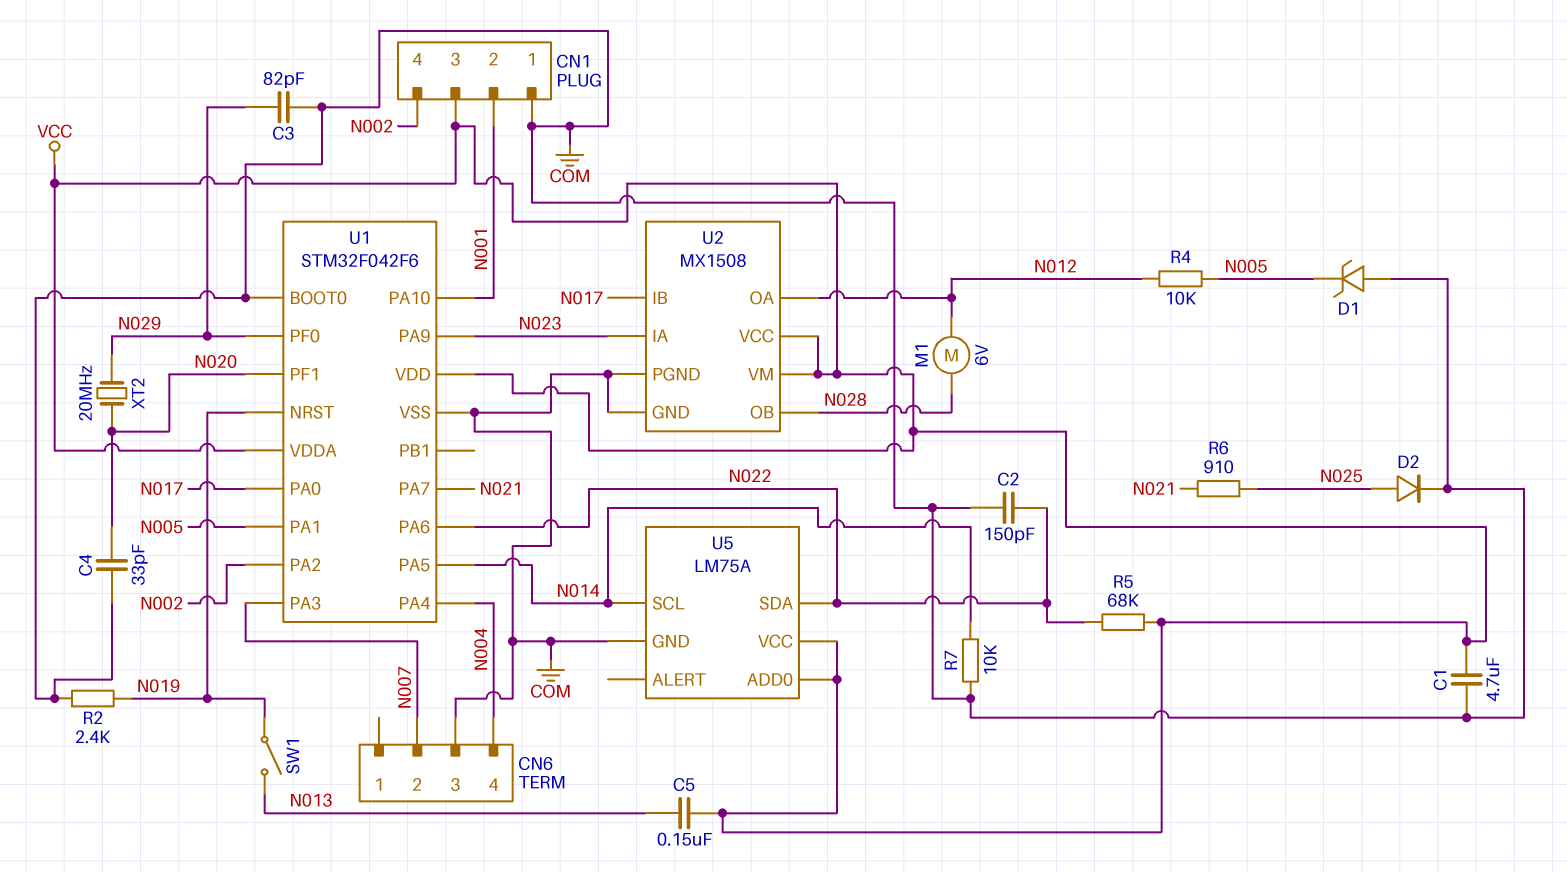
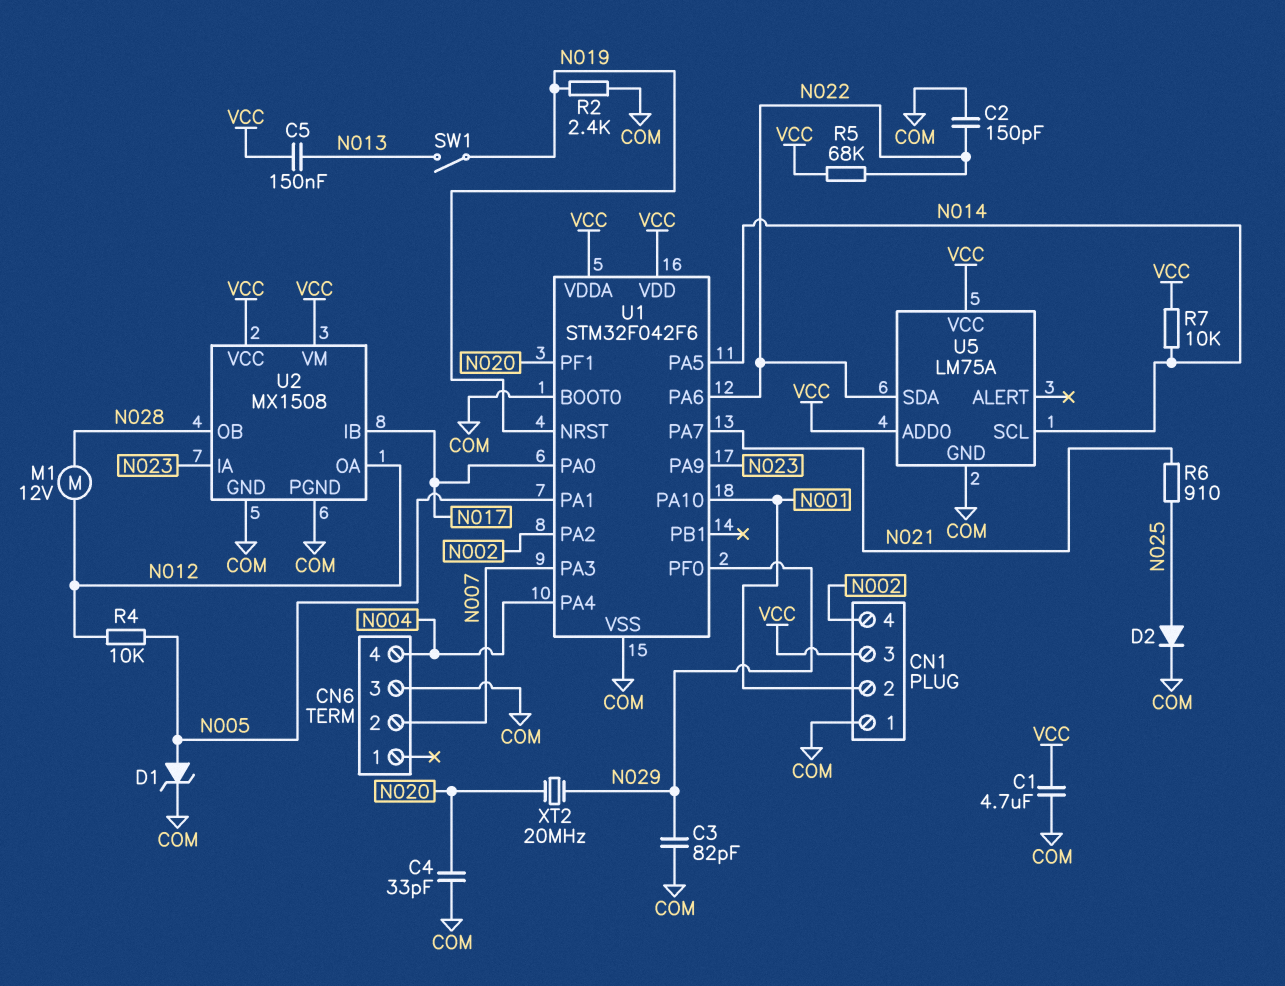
D1: zener (A COM, K N005) -> zener (A N005, K COM)
M1: motor 6V (N012, N028) -> motor 12V (N012, N028)
R7: 10k (COM, N014) -> 10k (N014, VCC)

